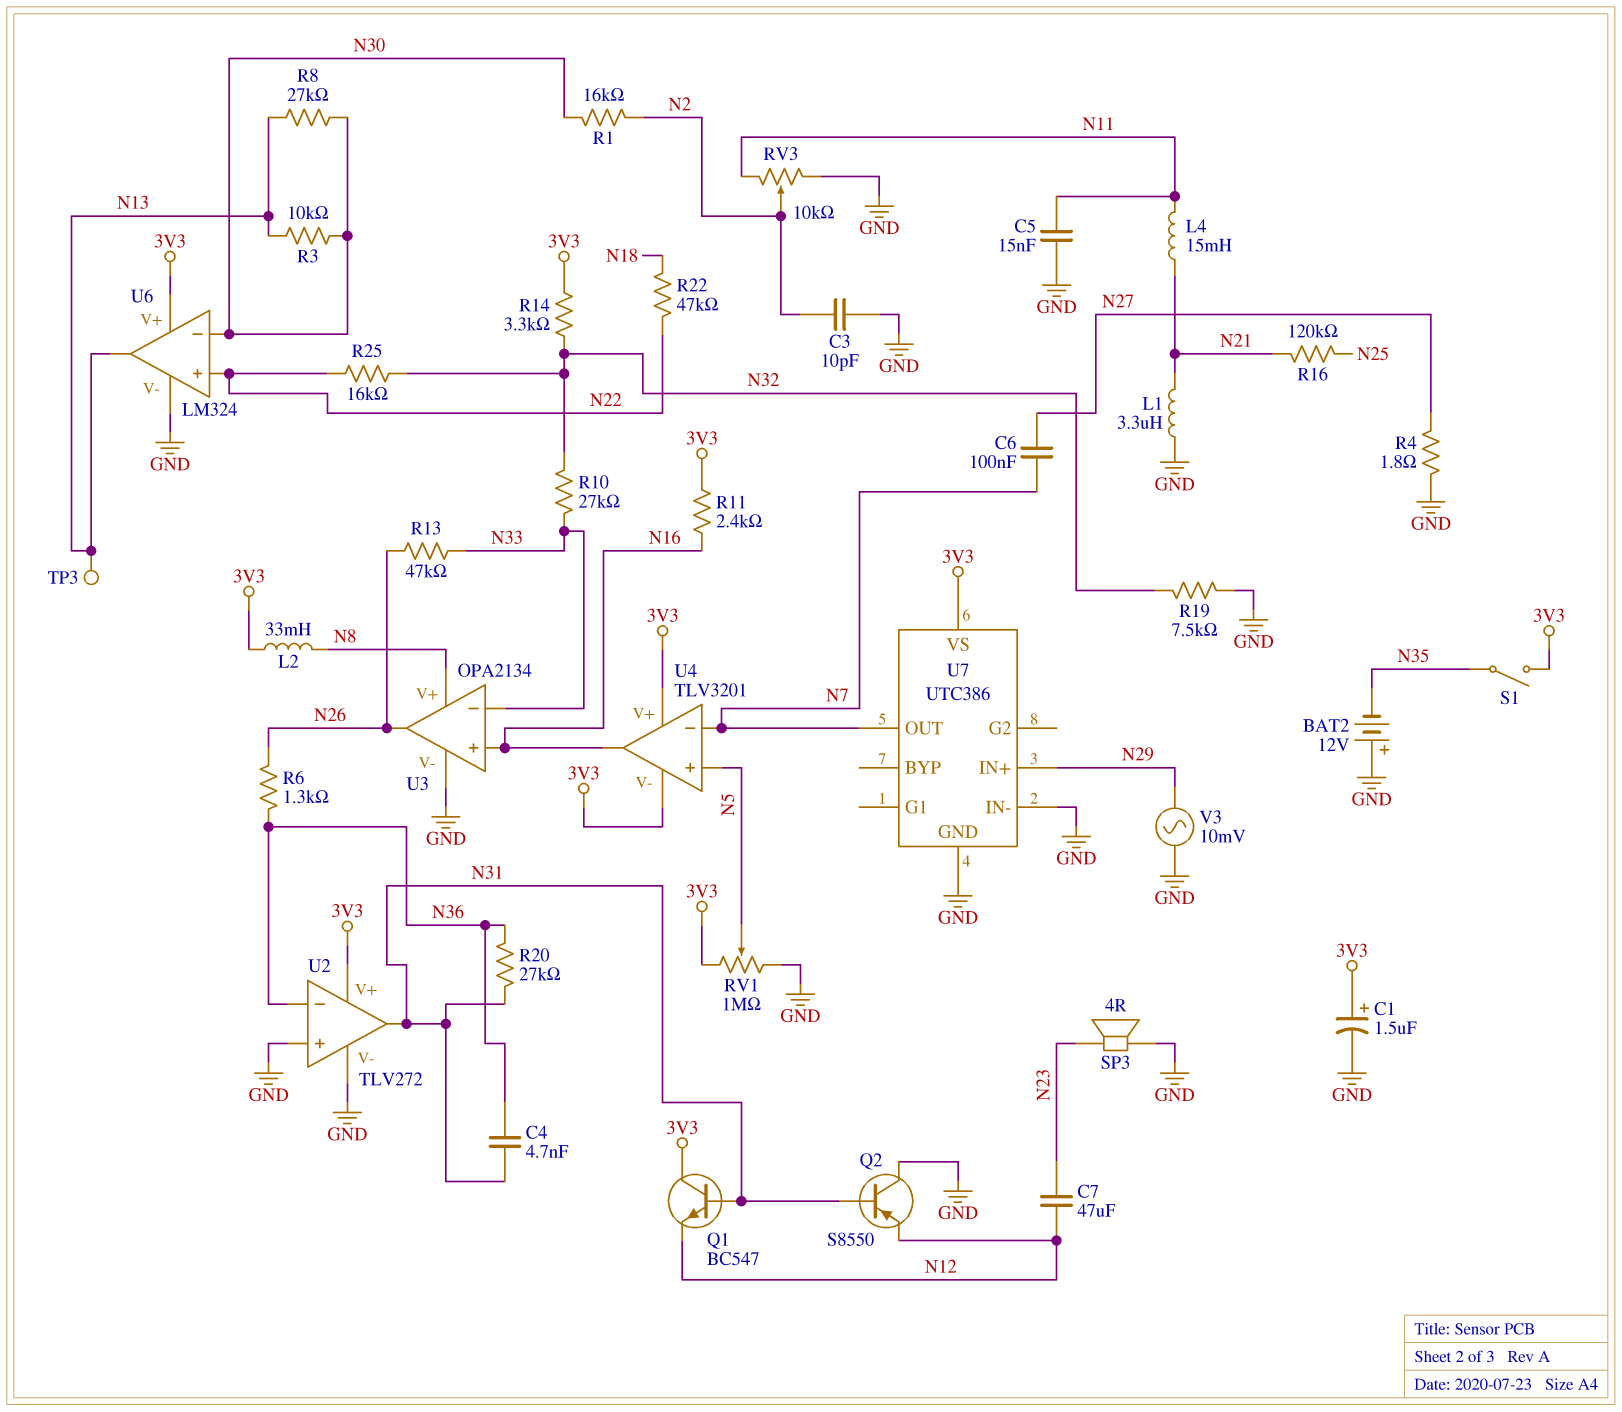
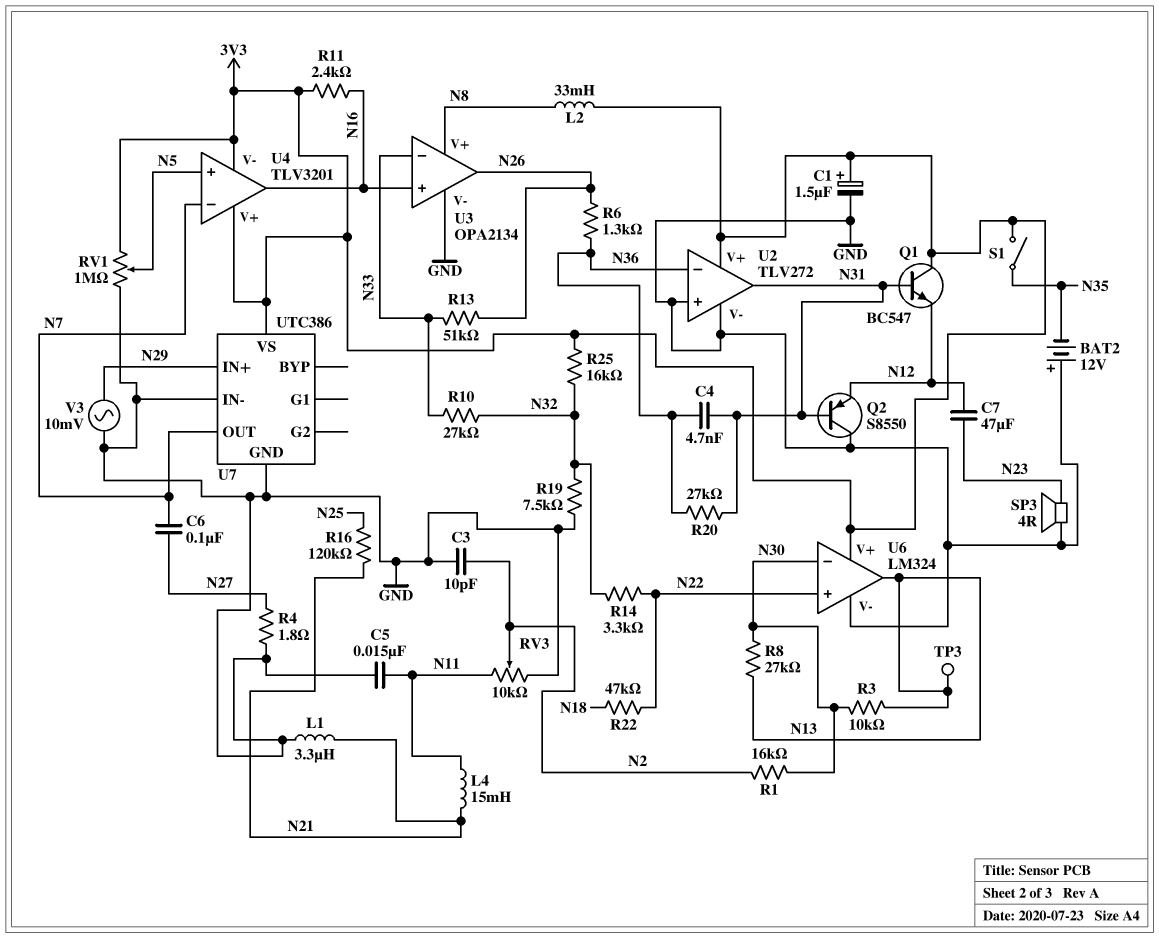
R13: 47k (N26, N33) -> 51k (N26, N33)
R14: 3.3k (3V3, N32) -> 3.3k (N22, N32)
R25: 16k (N22, N32) -> 16k (3V3, N32)

